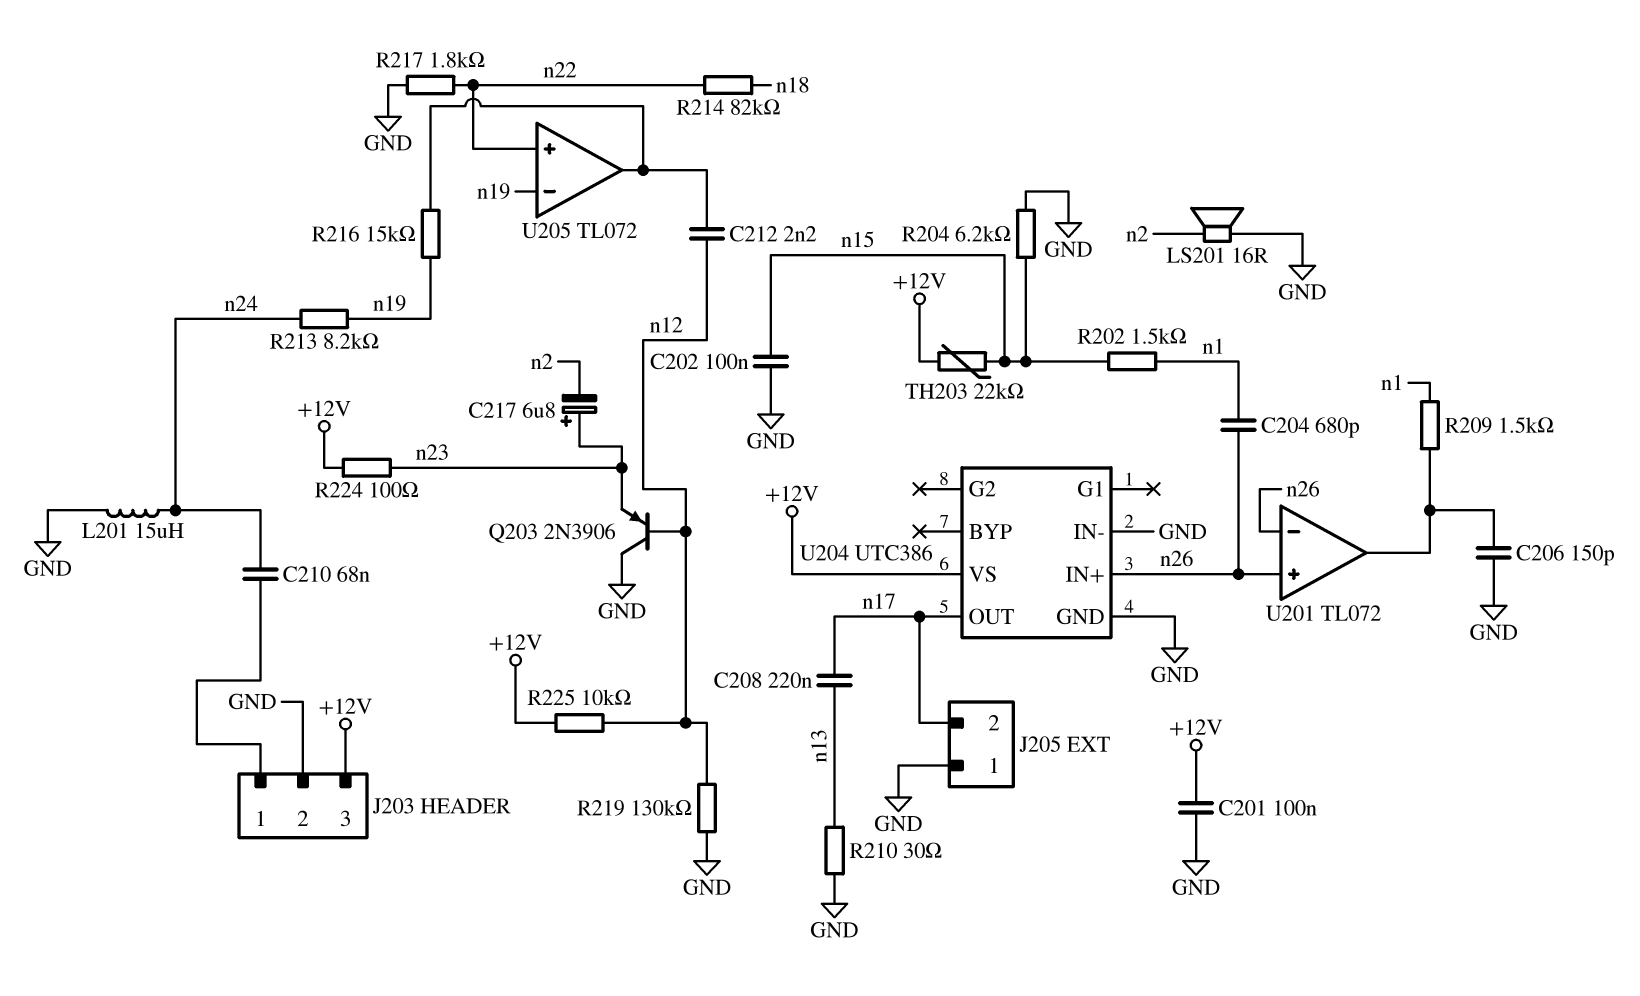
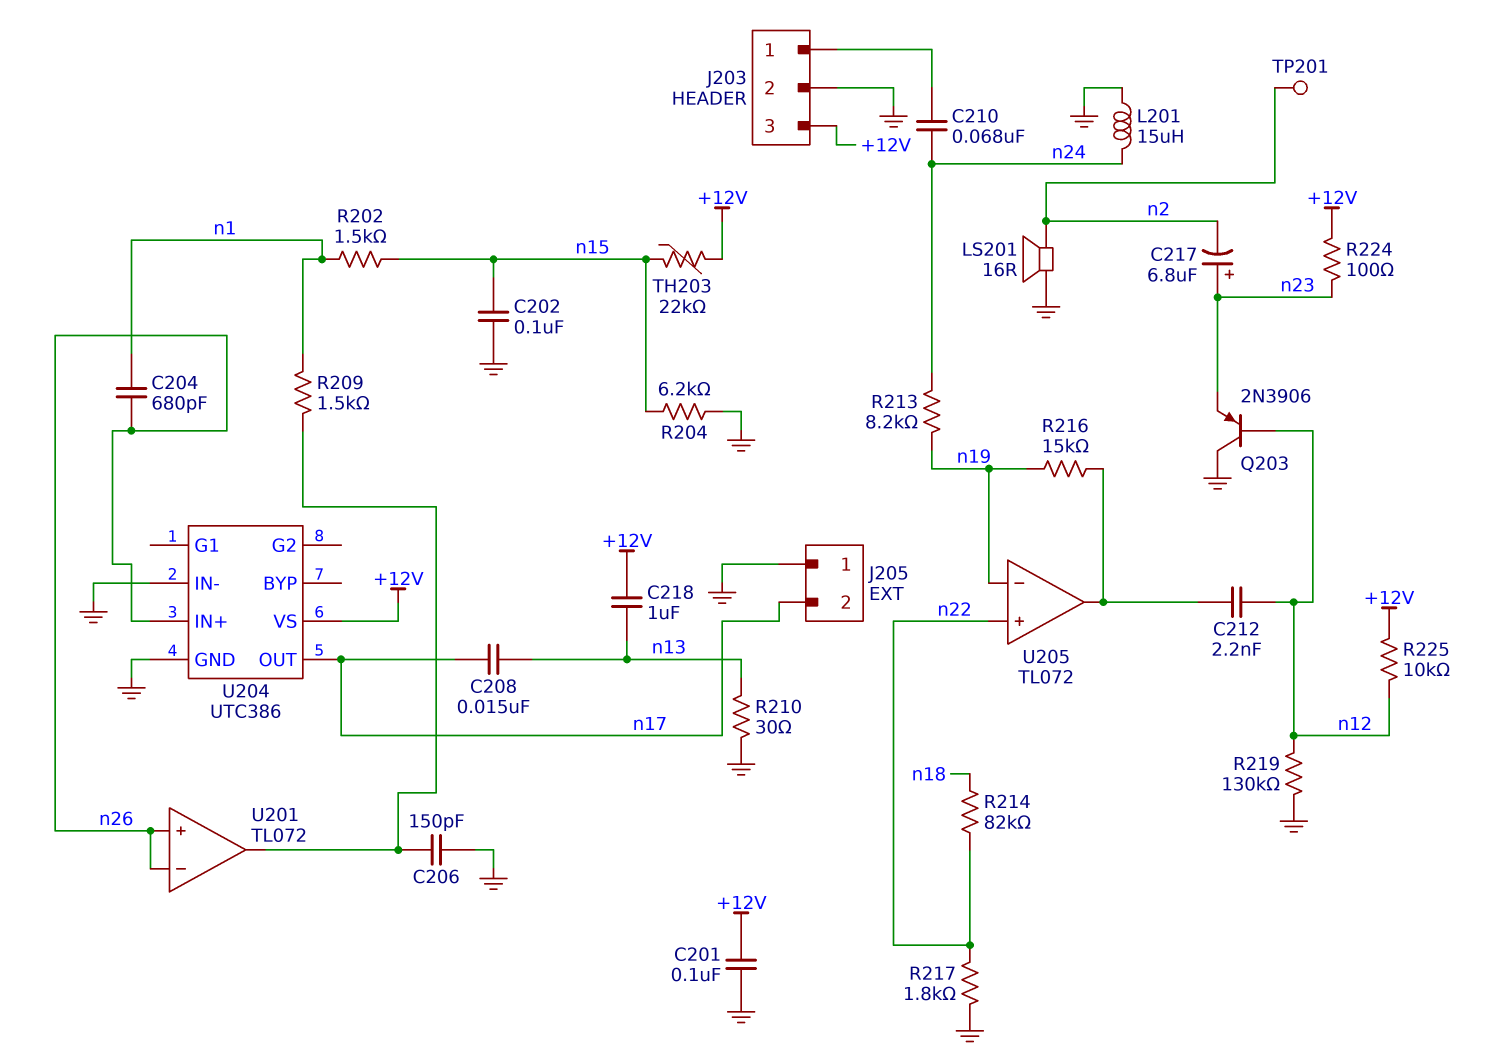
C208: 220nF (n13, n17) -> 15nF (n13, n17)
C218: none -> 1uF (+12V, n13)
TP201: none -> test point (n2)

